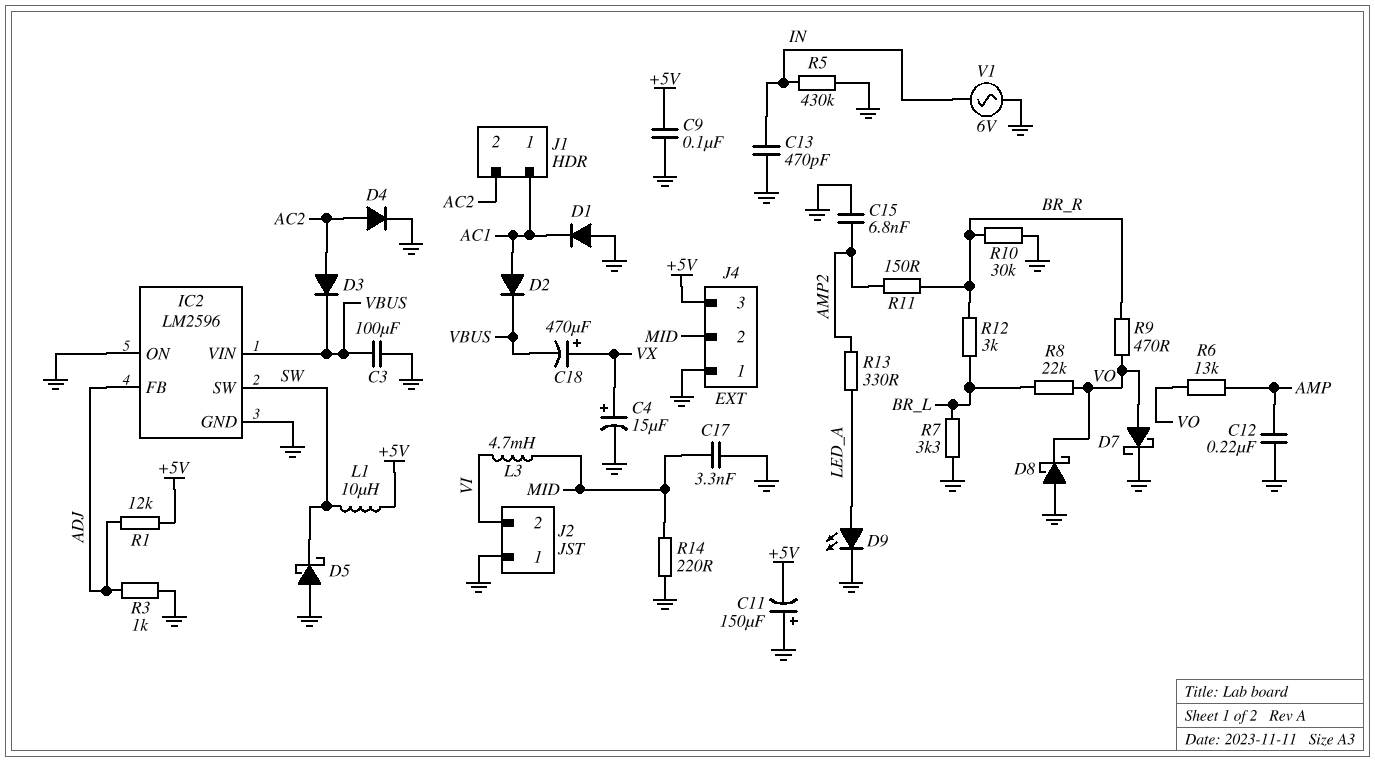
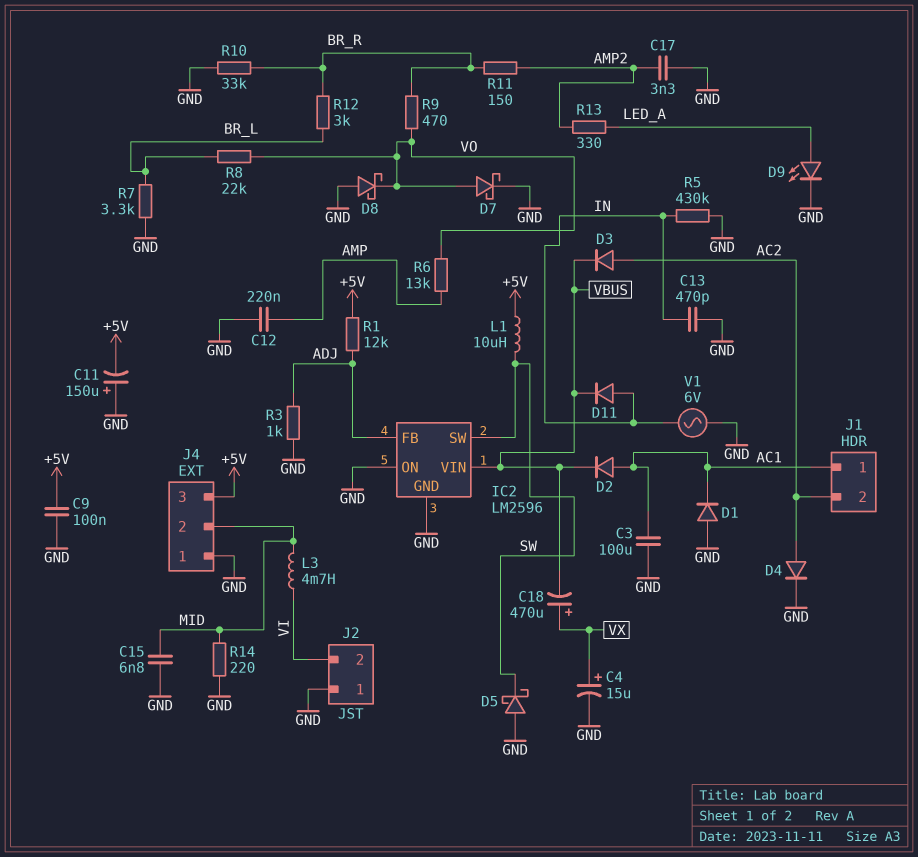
C3: 100uF (GND, VBUS) -> 100uF (AC1, GND)
C15: 6.8nF (AMP2, GND) -> 6.8nF (GND, MID)
C17: 3.3nF (GND, MID) -> 3.3nF (AMP2, GND)
D11: none -> diode (A IN, K VBUS)
R10: 30k (BR_R, GND) -> 33k (BR_R, GND)

